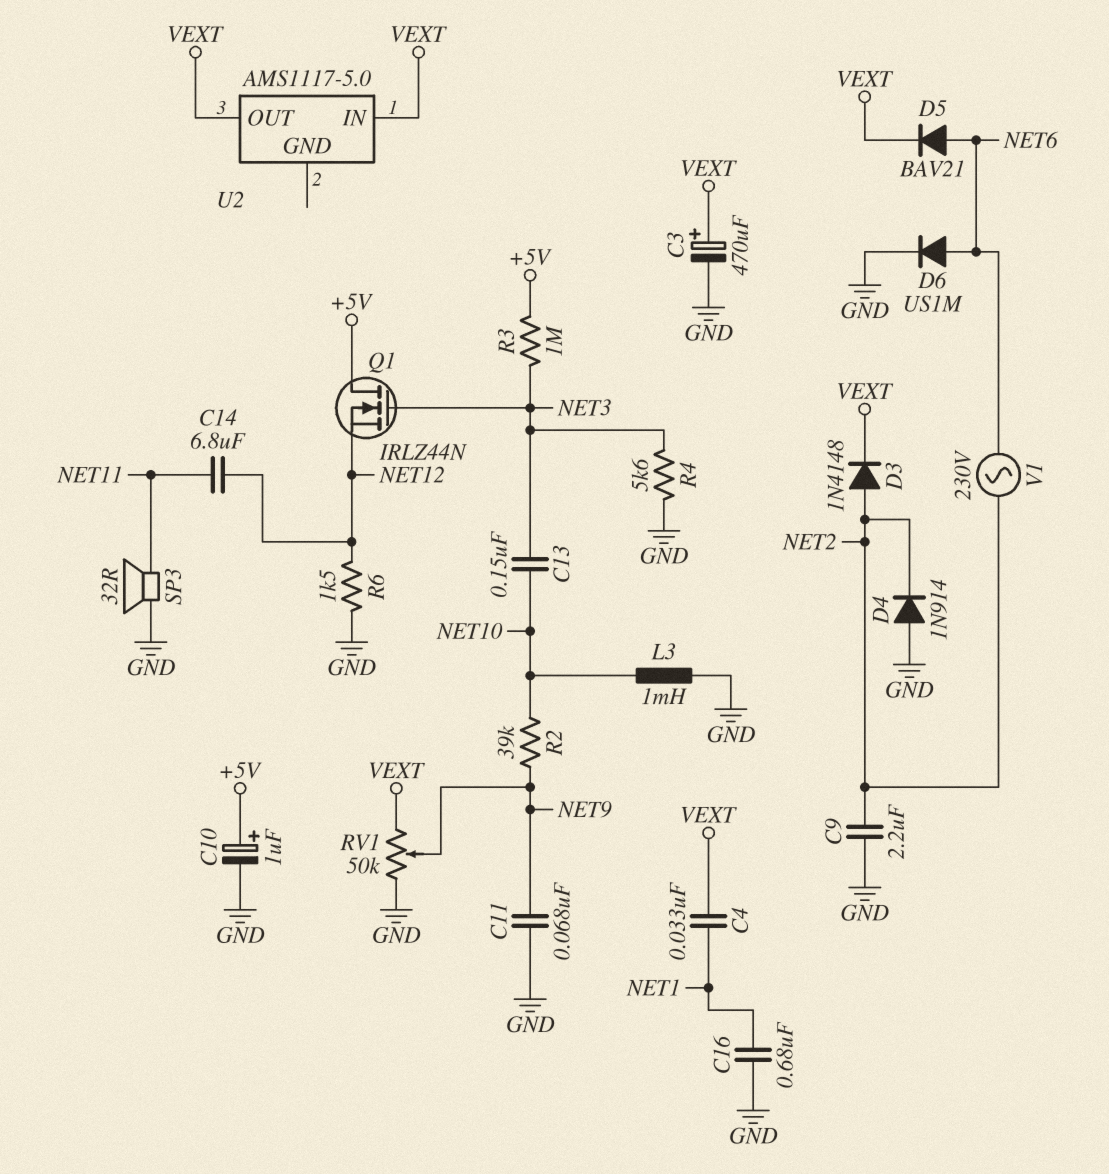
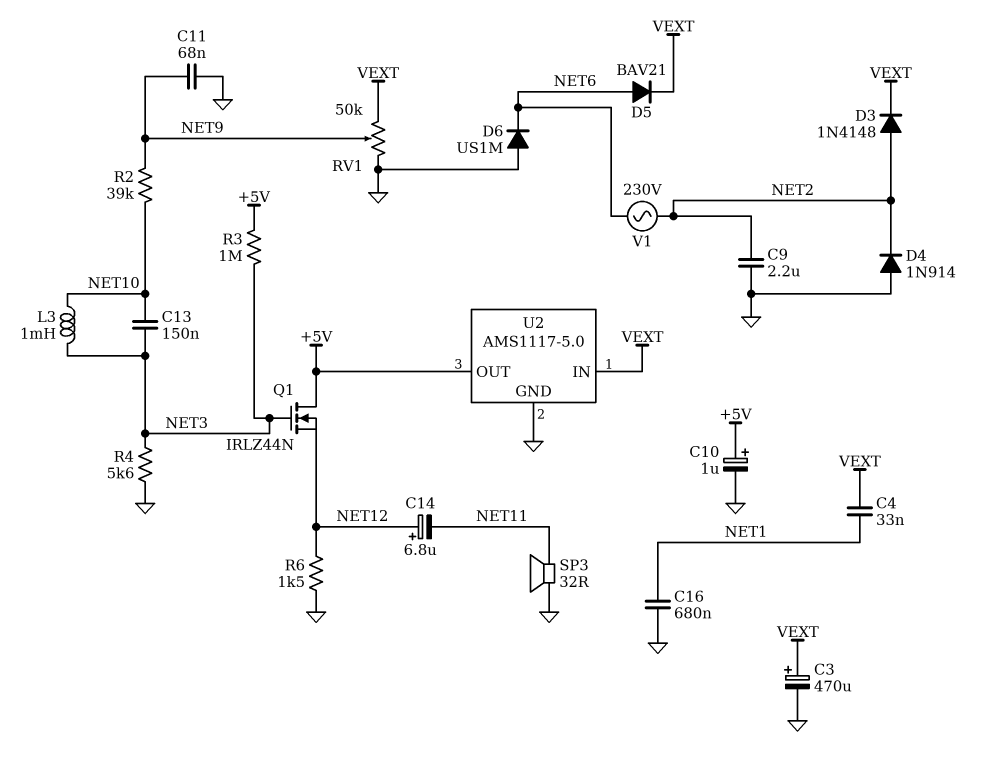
C14: 6.8uF (NET11, NET12) -> 6.8uF (plus NET12, minus NET11)
D6: diode US1M (A NET6, K GND) -> diode US1M (A GND, K NET6)
L3: 1mH (GND, NET10) -> 1mH (NET3, NET10)
U2 pin GND: none -> GND
U2 pin OUT: VEXT -> +5V

